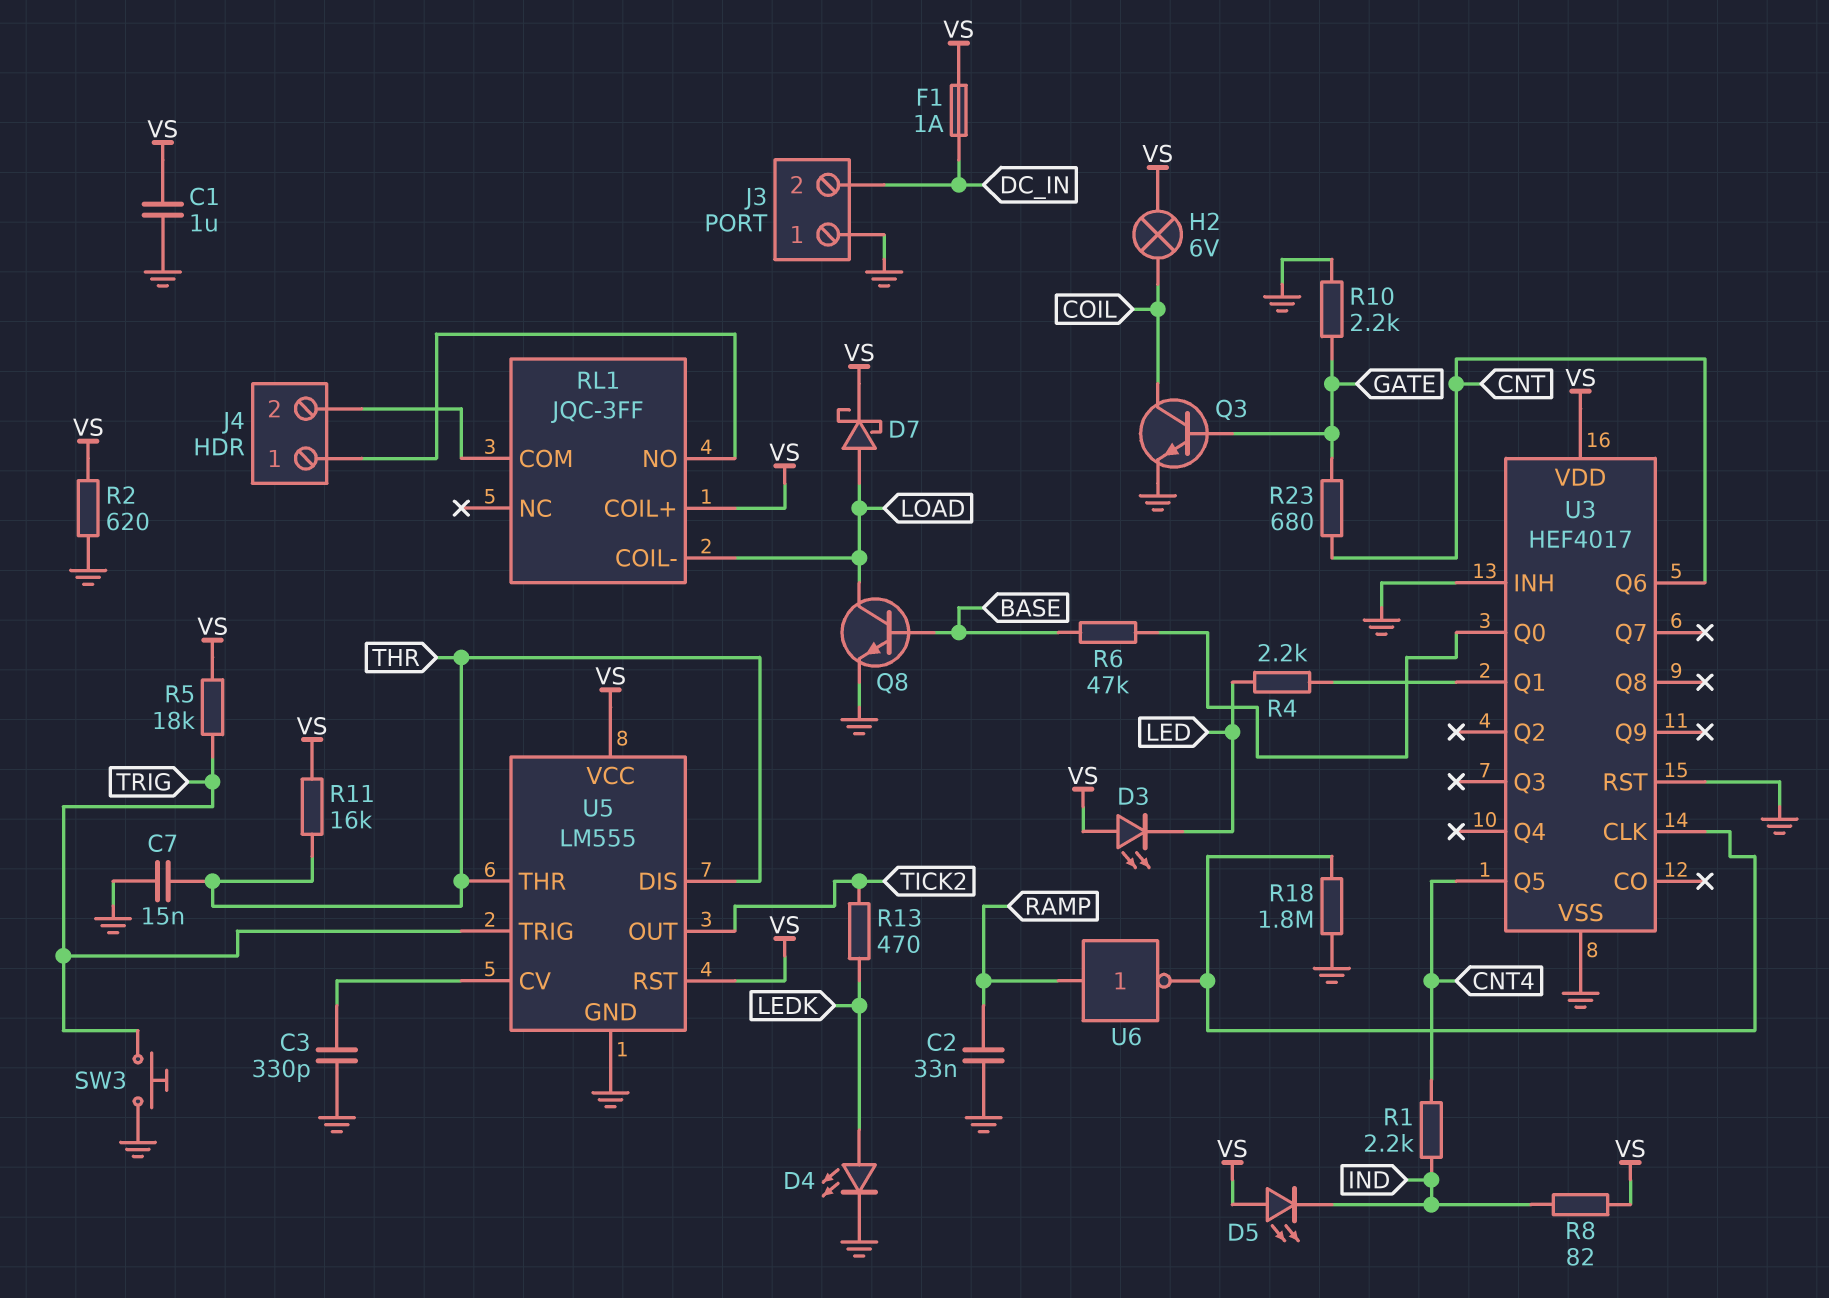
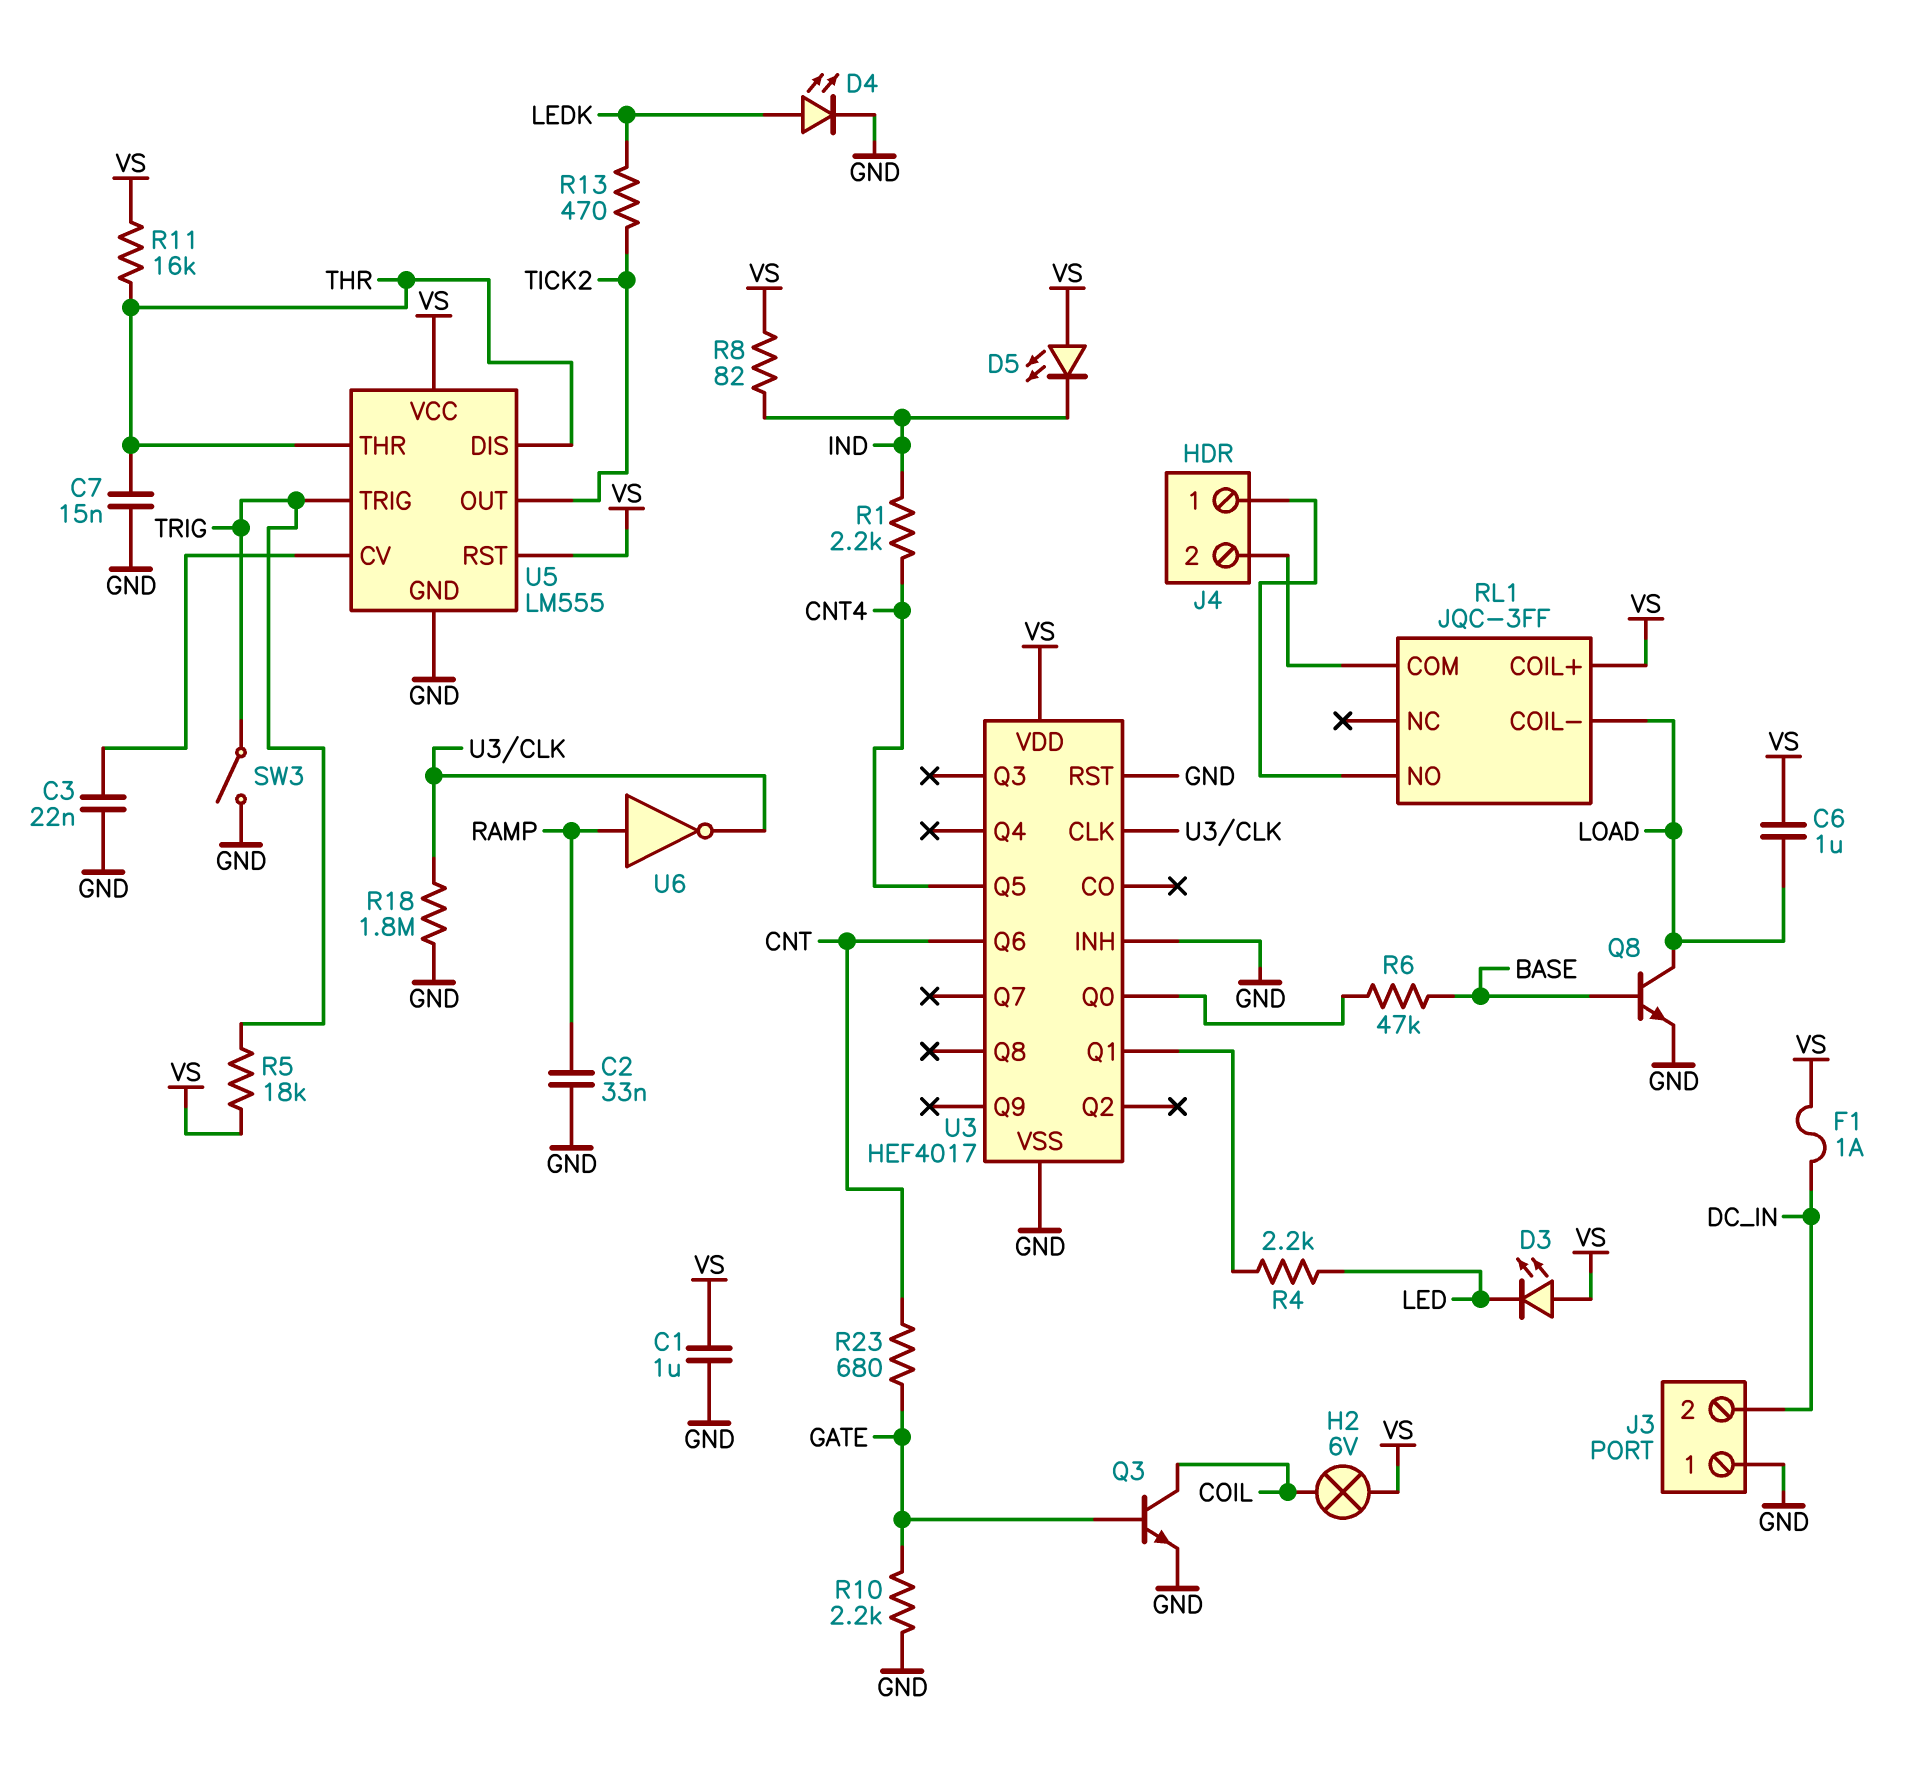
C3: 330pF (GND, U5/CV) -> 22nF (GND, U5/CV)
C6: none -> 1uF (LOAD, VS)
D7: schottky (A LOAD, K VS) -> none
R2: 620 (GND, VS) -> none
SW3: button (GND, TRIG) -> switch (GND, TRIG)

